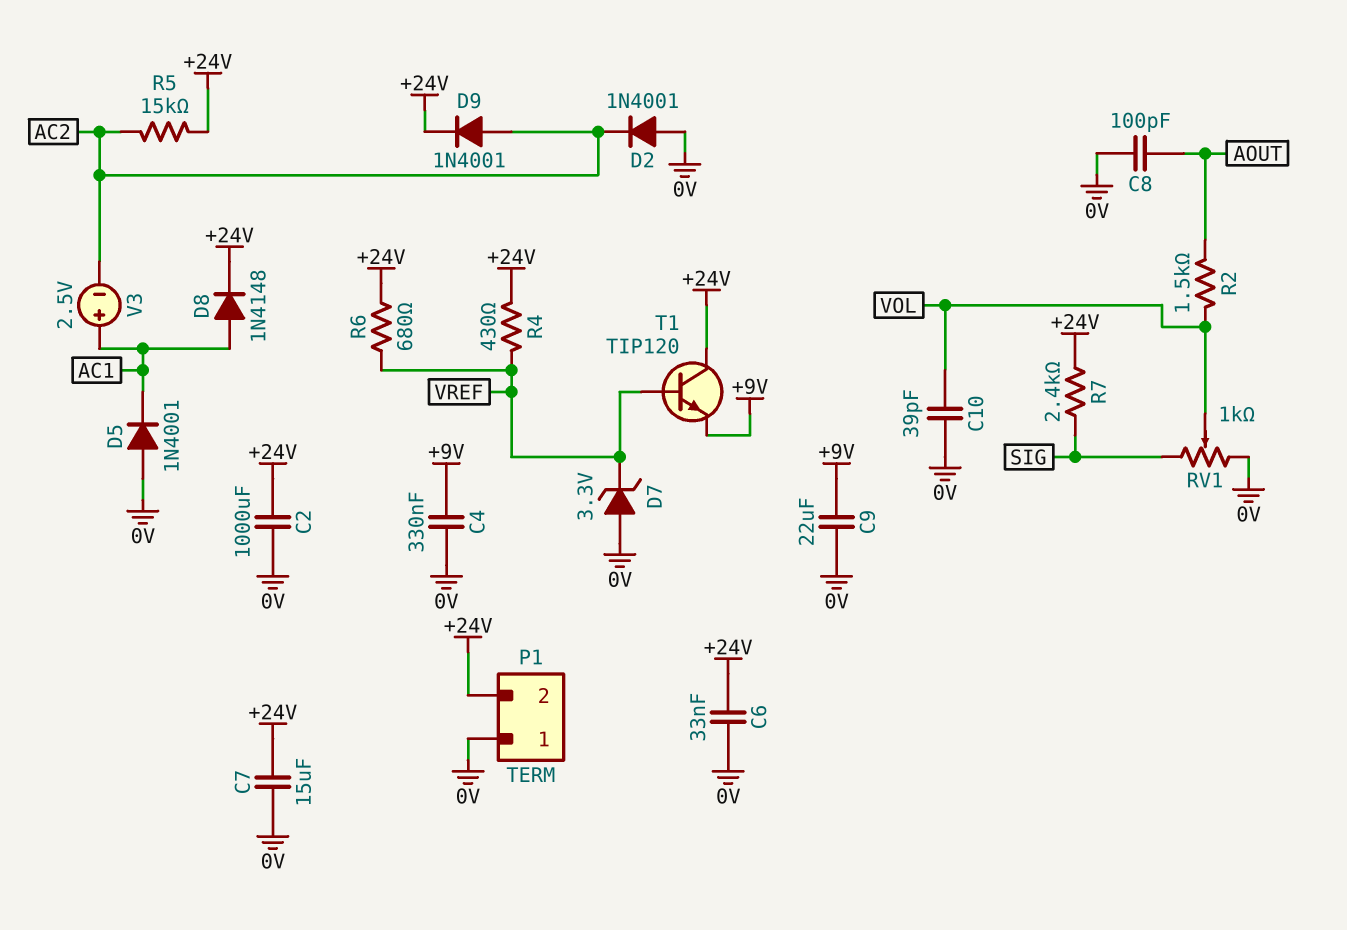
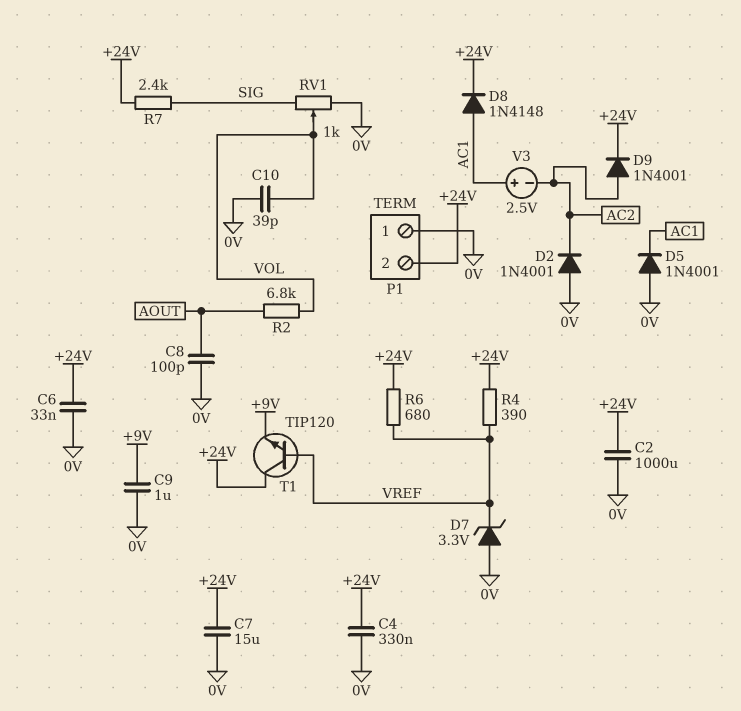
C4: 330nF (+9V, 0V) -> 330nF (+24V, 0V)
C9: 22uF (+9V, 0V) -> 1uF (+9V, 0V)
R2: 1.5k (AOUT, VOL) -> 6.8k (AOUT, VOL)
R4: 430 (+24V, VREF) -> 390 (+24V, VREF)
R5: 15k (+24V, AC2) -> none

